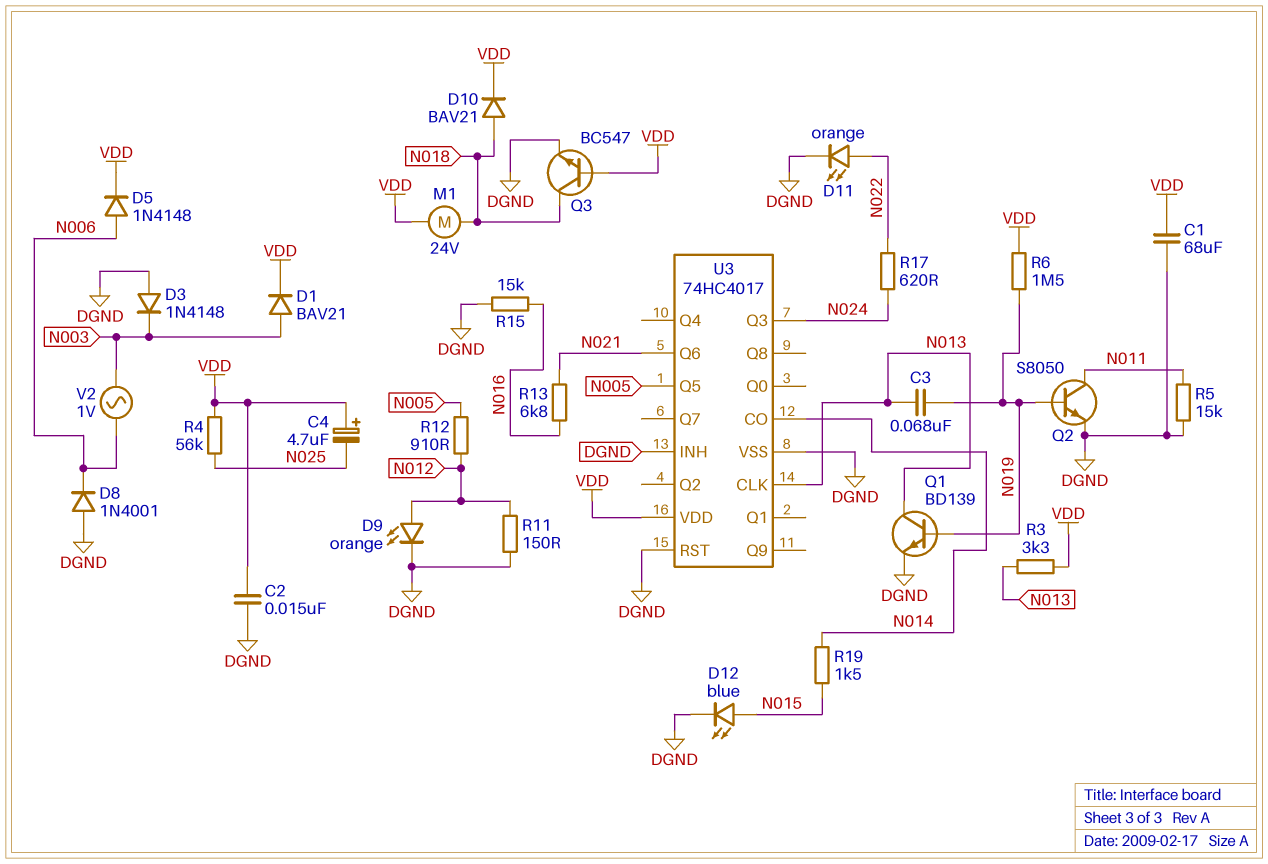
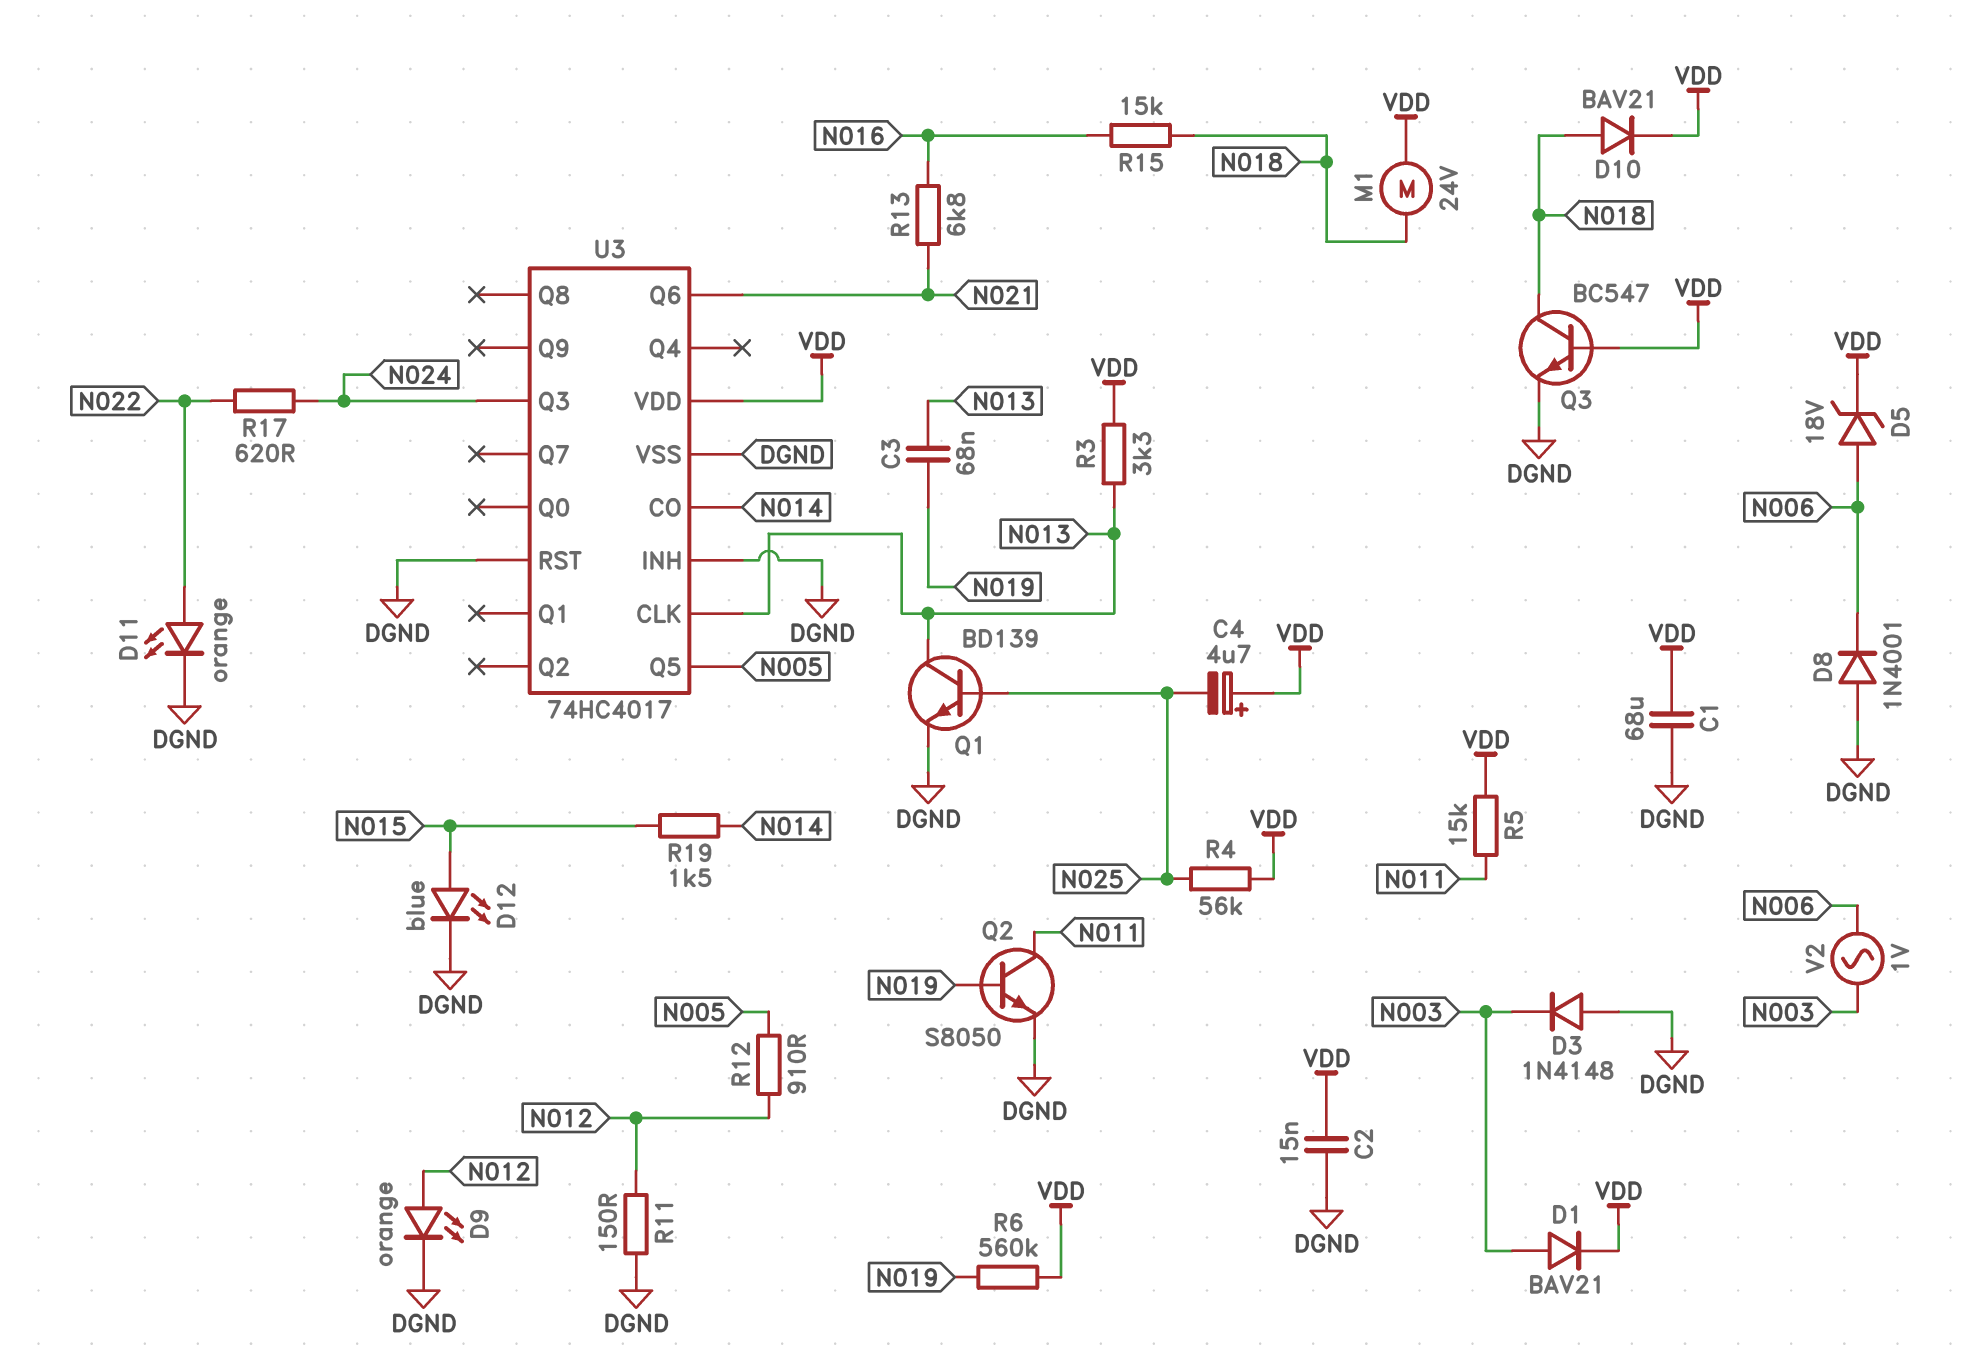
D5: diode 1N4148 (A N006, K VDD) -> zener 18V (A N006, K VDD)
Q1: NPN BD139 (B N019, C N013, E DGND) -> NPN BD139 (B N025, C N013, E DGND)
R5: 15k (DGND, N011) -> 15k (N011, VDD)
R6: 1.5M (N019, VDD) -> 560k (N019, VDD)
R15: 15k (DGND, N016) -> 15k (N016, N018)

